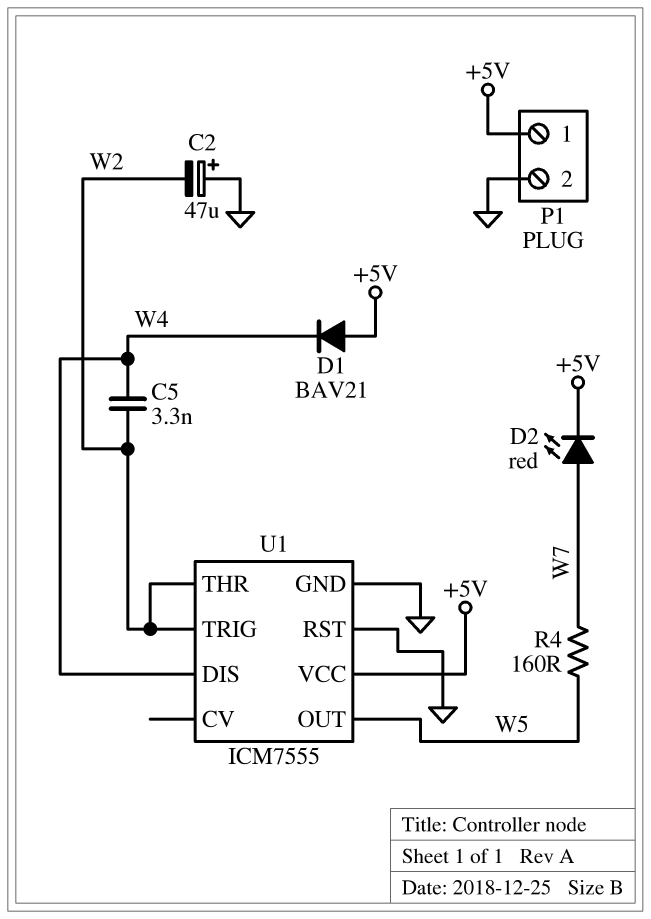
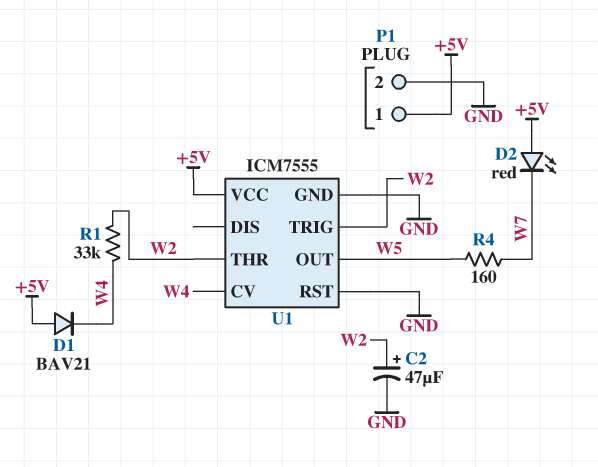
C2: 47uF (plus GND, minus W2) -> 47uF (plus W2, minus GND)
C5: 3.3nF (W2, W4) -> none
D2: LED red (A W7, K +5V) -> LED red (A +5V, K W7)
R1: none -> 33k (W2, W4)
U1 pin CV: none -> W4
U1 pin DIS: W4 -> none

